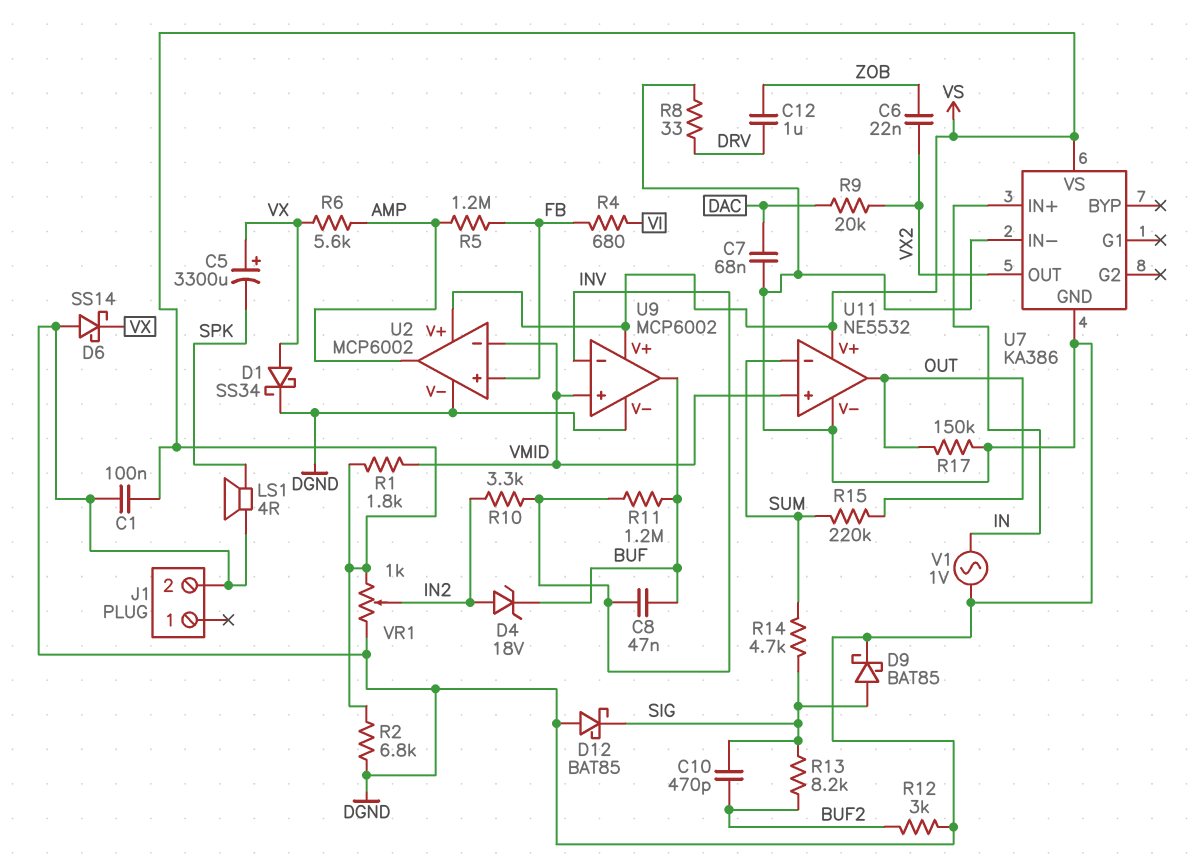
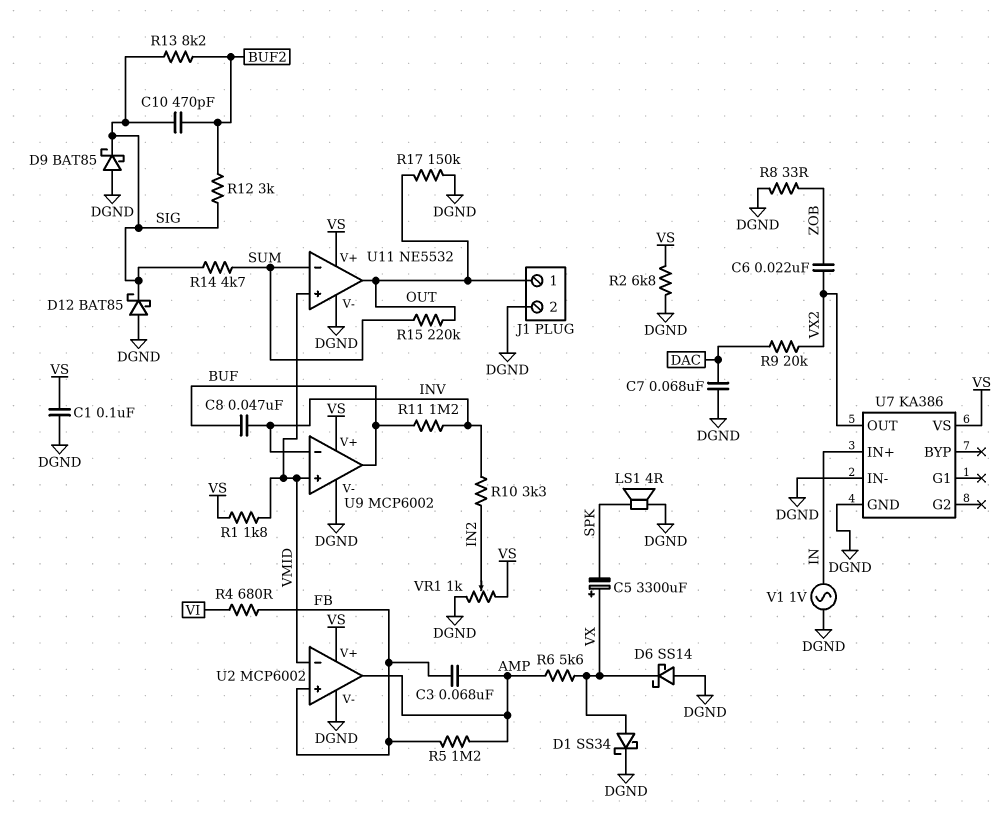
C3: none -> 68nF (AMP, FB)
C12: 1uF (DRV, ZOB) -> none
D4: zener 18V (A IN2, K BUF) -> none
D9: schottky BAT85 (A SIG, K DGND) -> schottky BAT85 (A DGND, K SIG)
J1 pin 1: none -> OUT
R8: 33 (DGND, DRV) -> 33 (DGND, ZOB)
R12: 3k (BUF2, DGND) -> 3k (BUF2, SIG)

